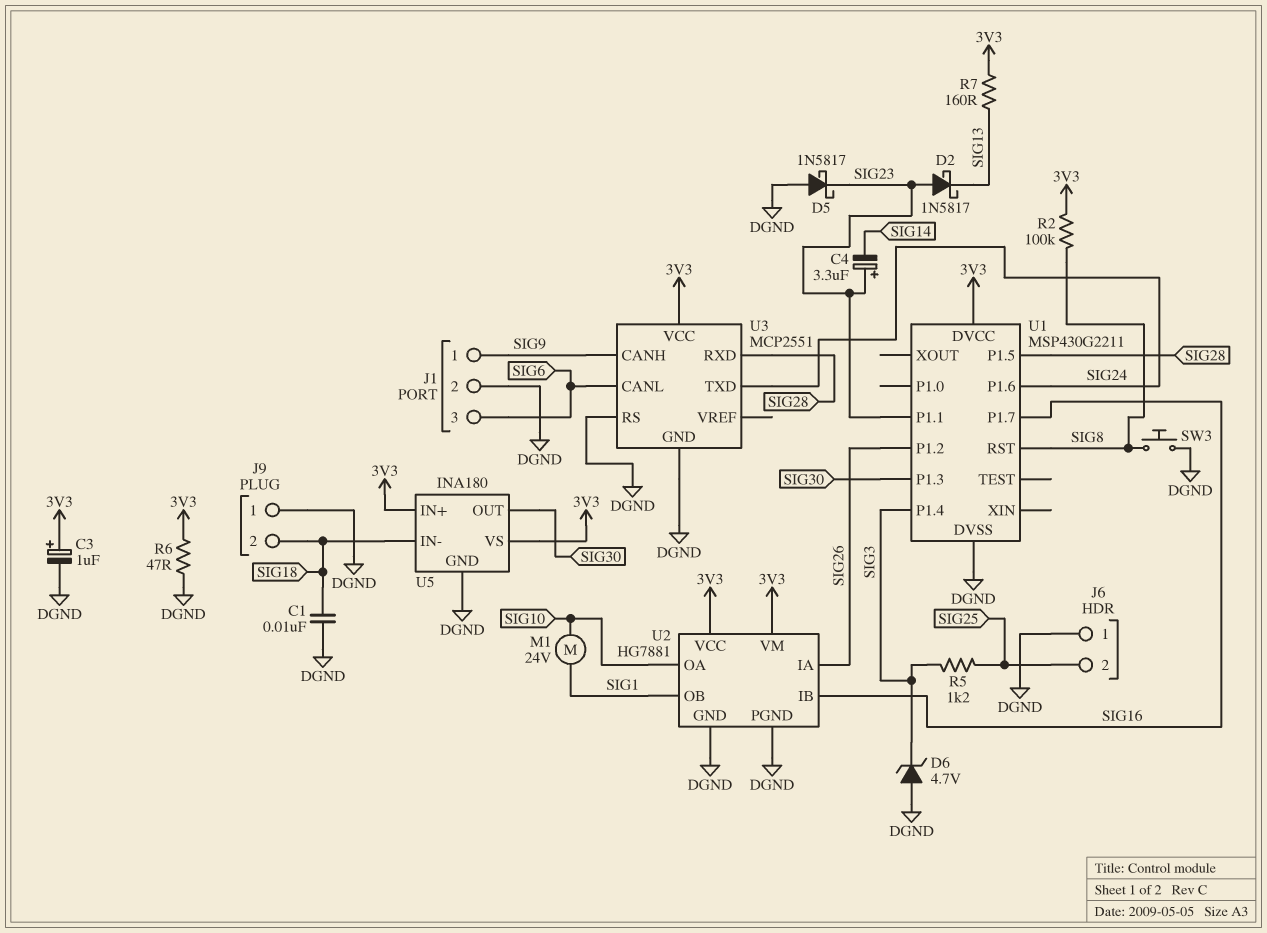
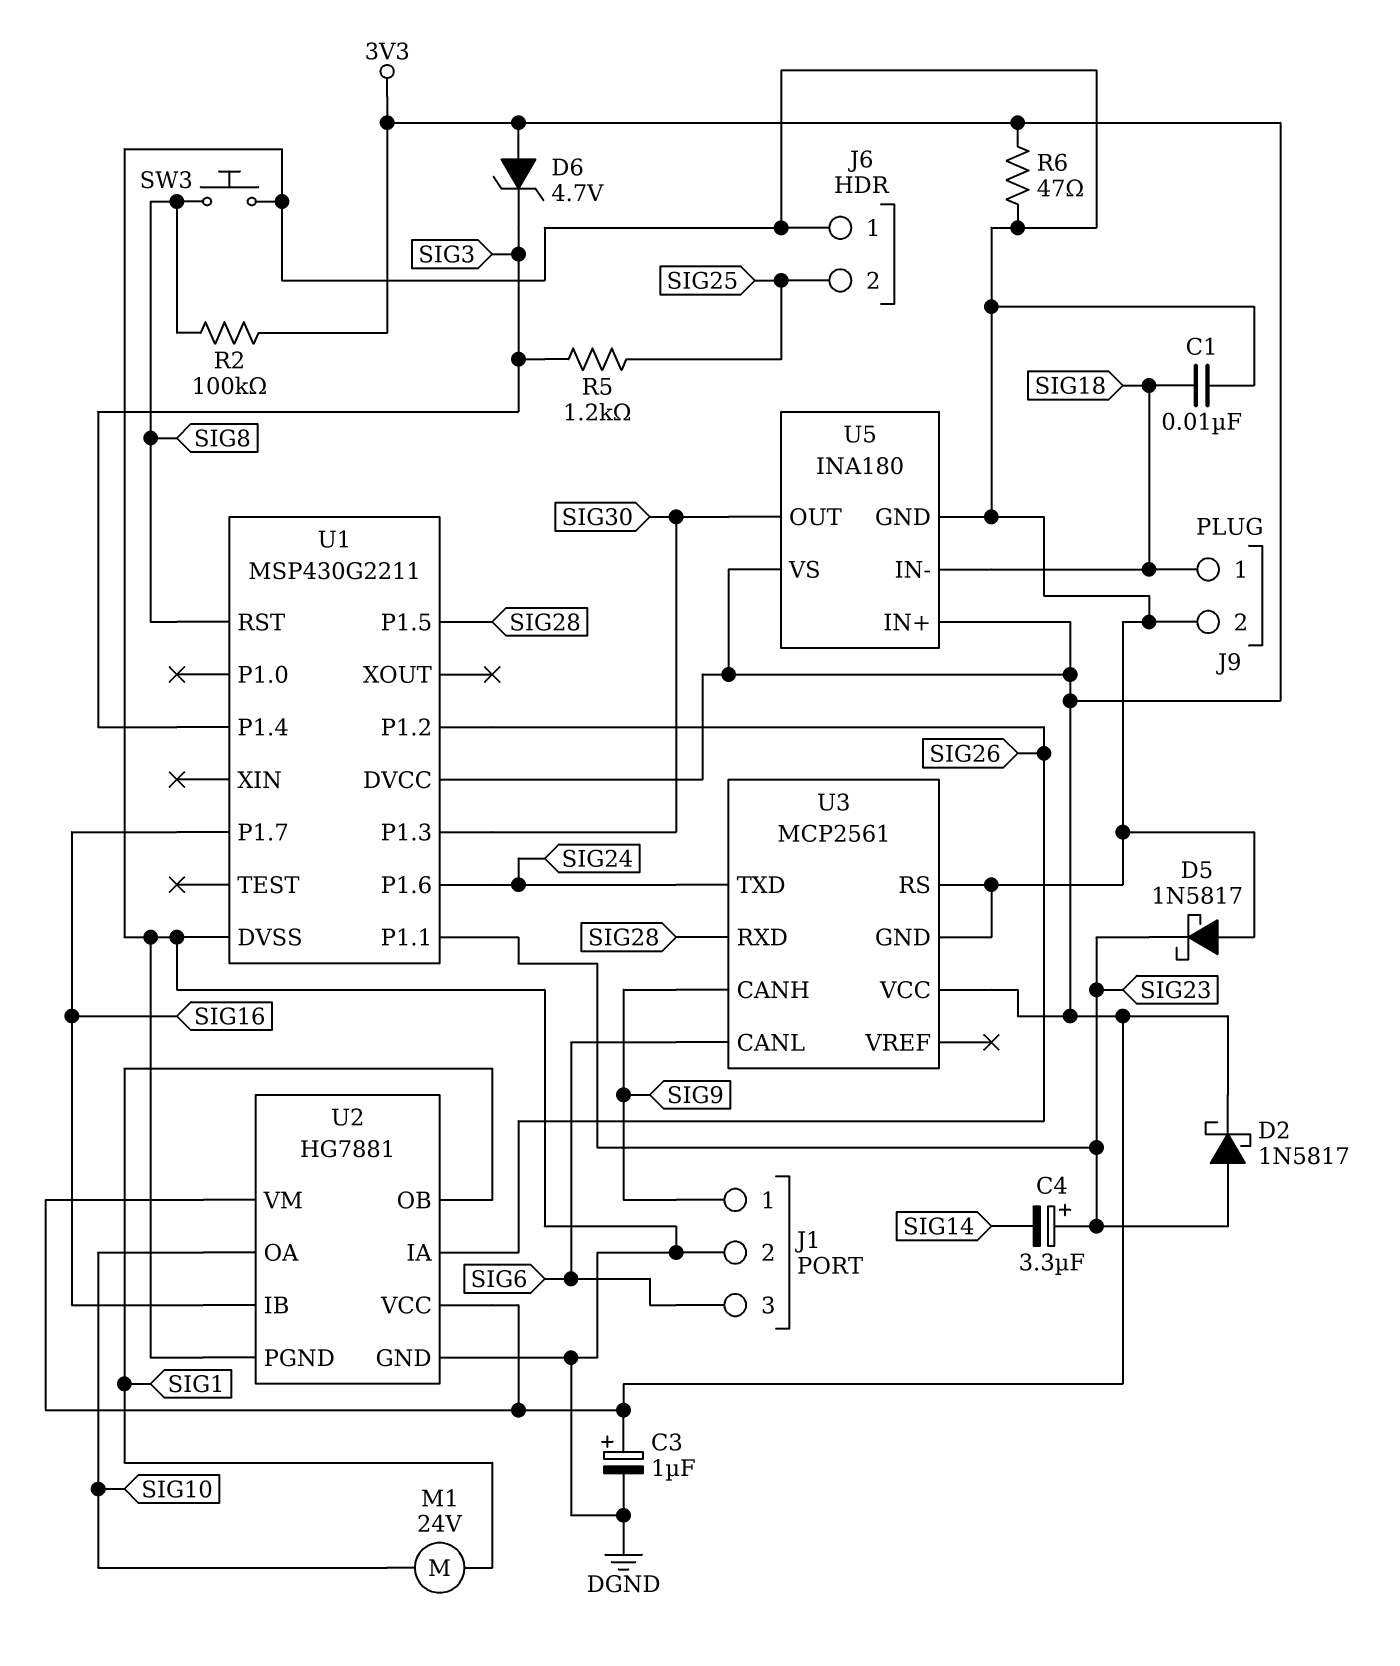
D2: schottky 1N5817 (A SIG23, K SIG13) -> schottky 1N5817 (A SIG23, K 3V3)
D6: zener 4.7V (A DGND, K SIG3) -> zener 4.7V (A 3V3, K SIG3)
J9 pin 1: DGND -> SIG18
J9 pin 2: SIG18 -> DGND
R7: 160 (3V3, SIG13) -> none
U3: MCP2551 -> MCP2561

